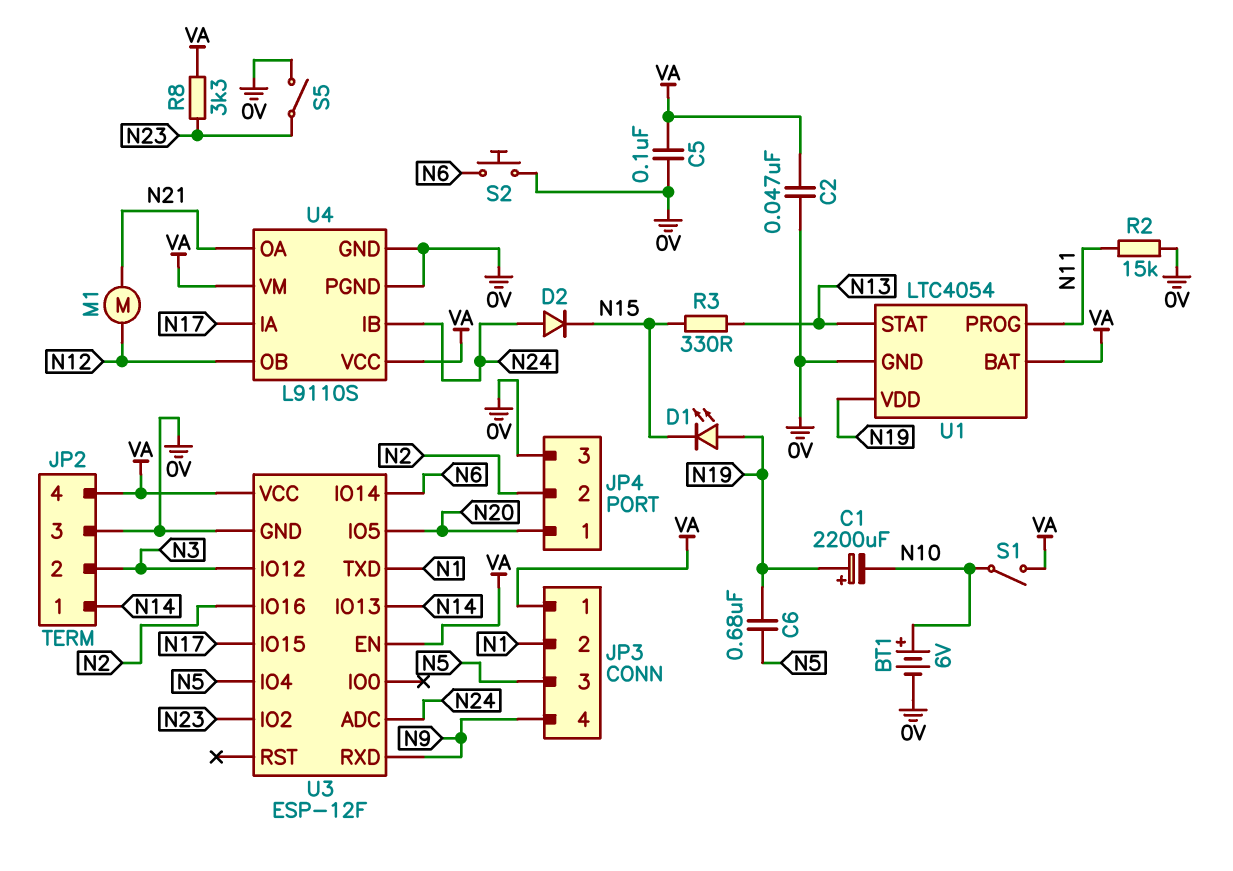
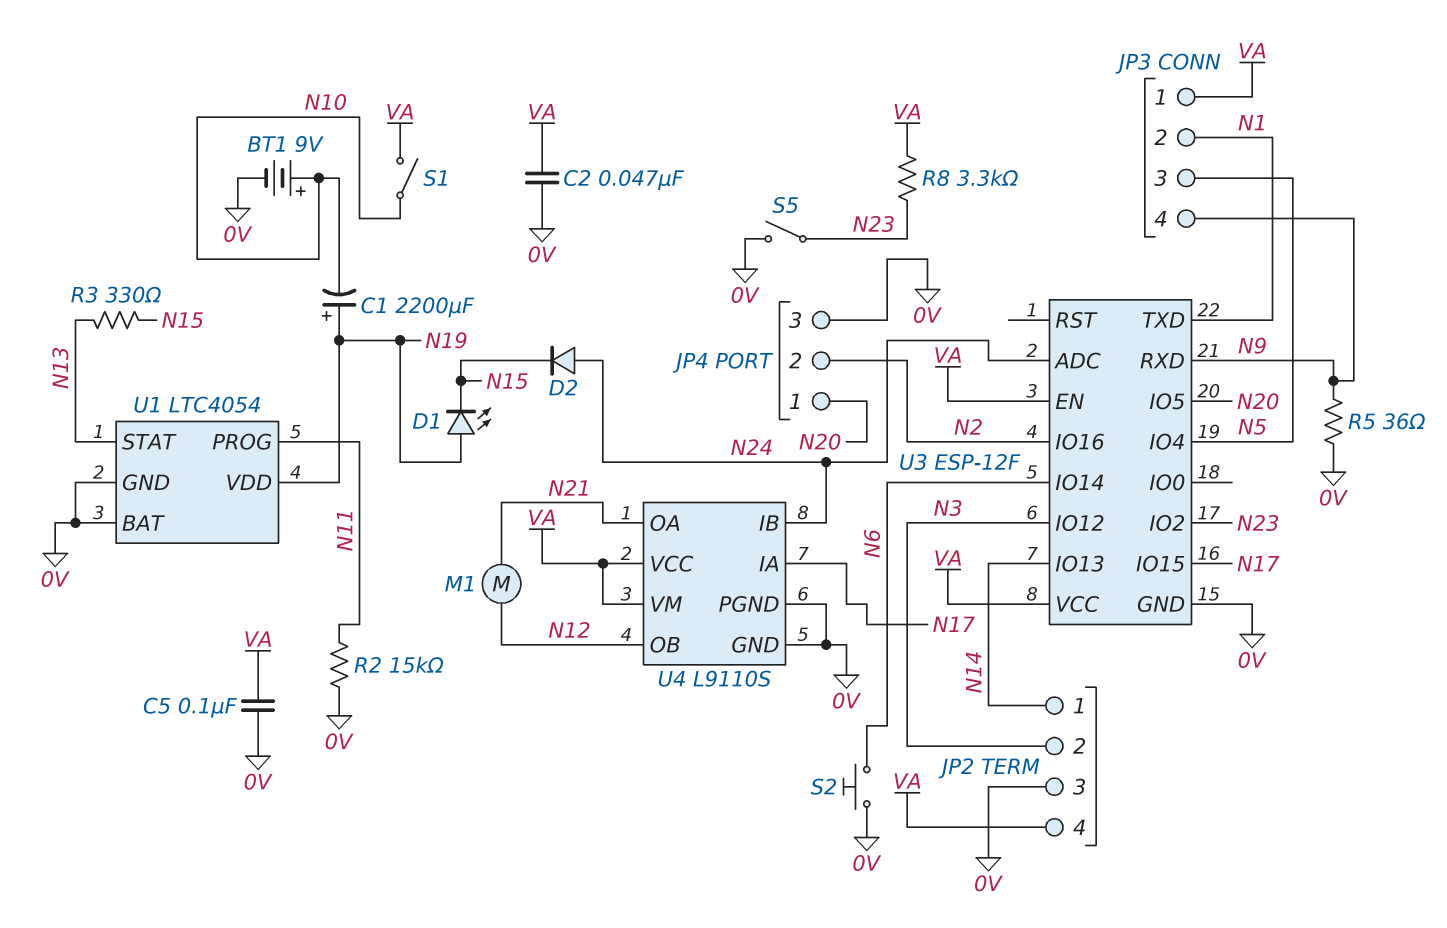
BT1: 6V (plus N10, minus 0V) -> 9V (plus N10, minus 0V)
C6: 680nF (N5, N19) -> none
R5: none -> 36 (0V, N9)
U1 pin BAT: VA -> 0V

